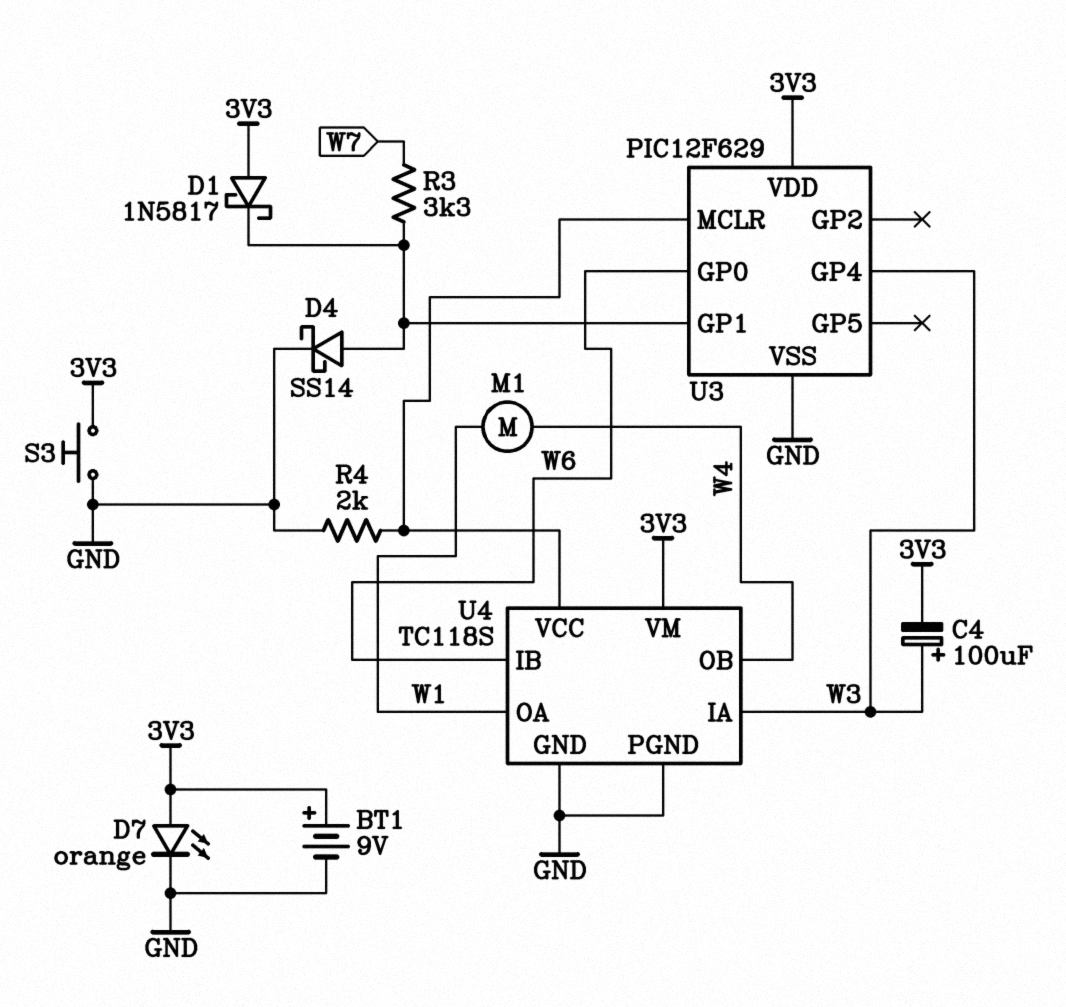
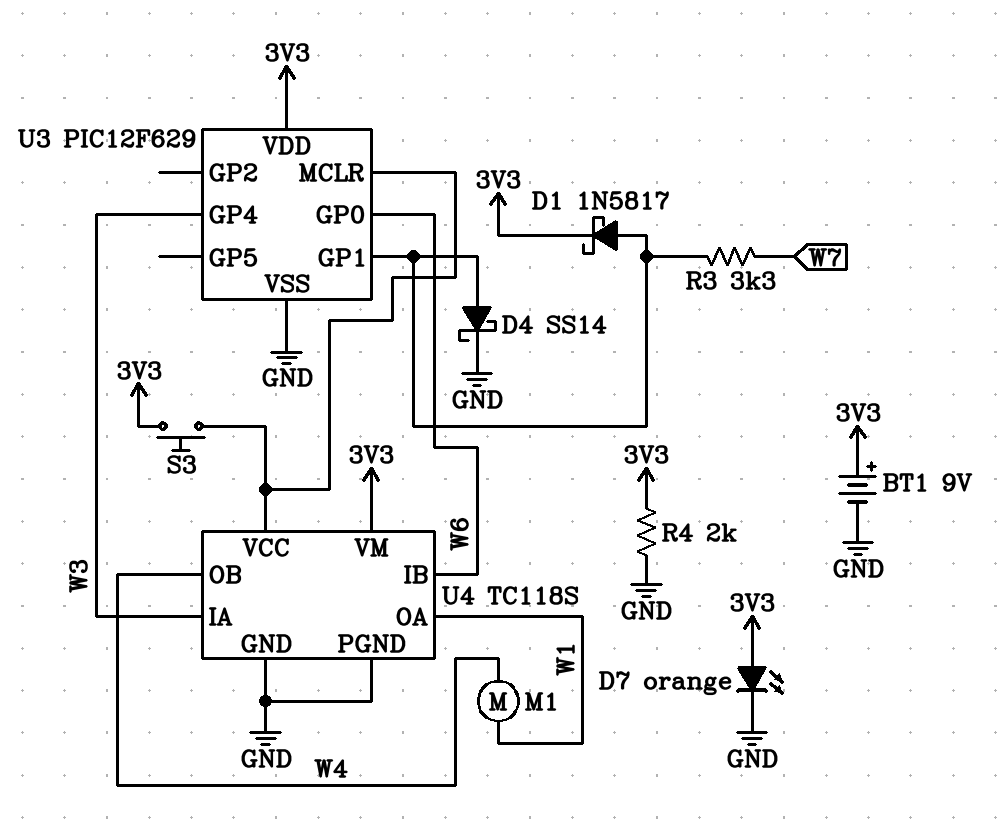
C4: 100uF (plus W3, minus 3V3) -> none
D1: schottky 1N5817 (A 3V3, K U3/GP1) -> schottky 1N5817 (A U3/GP1, K 3V3)
R4: 2k (GND, U3/MCLR) -> 2k (3V3, GND)
S3: button (3V3, GND) -> button (3V3, U3/MCLR)

